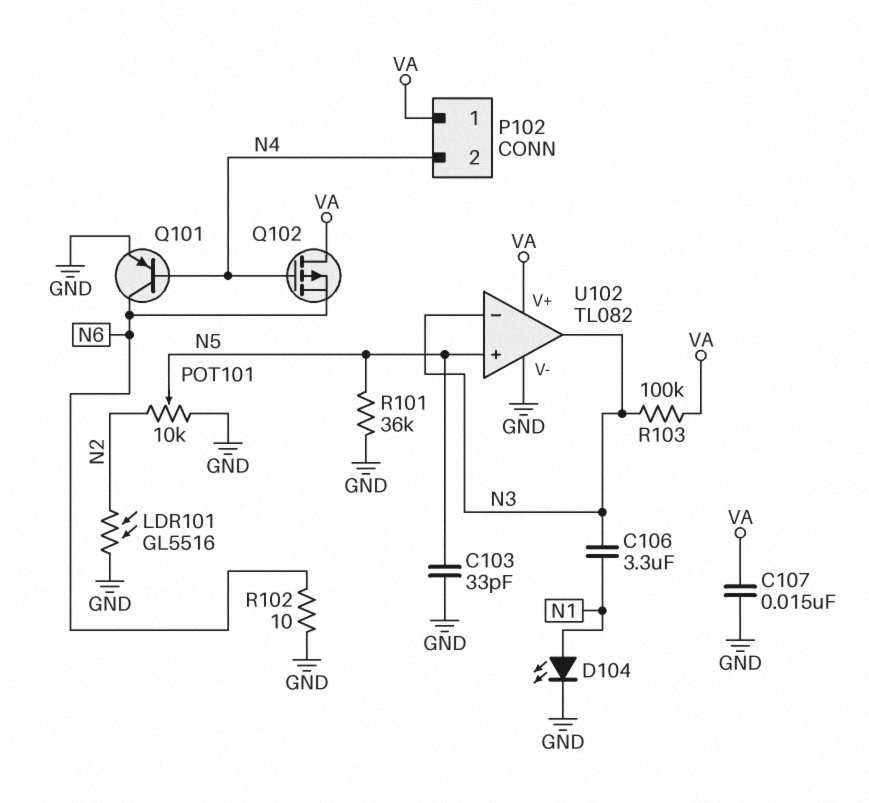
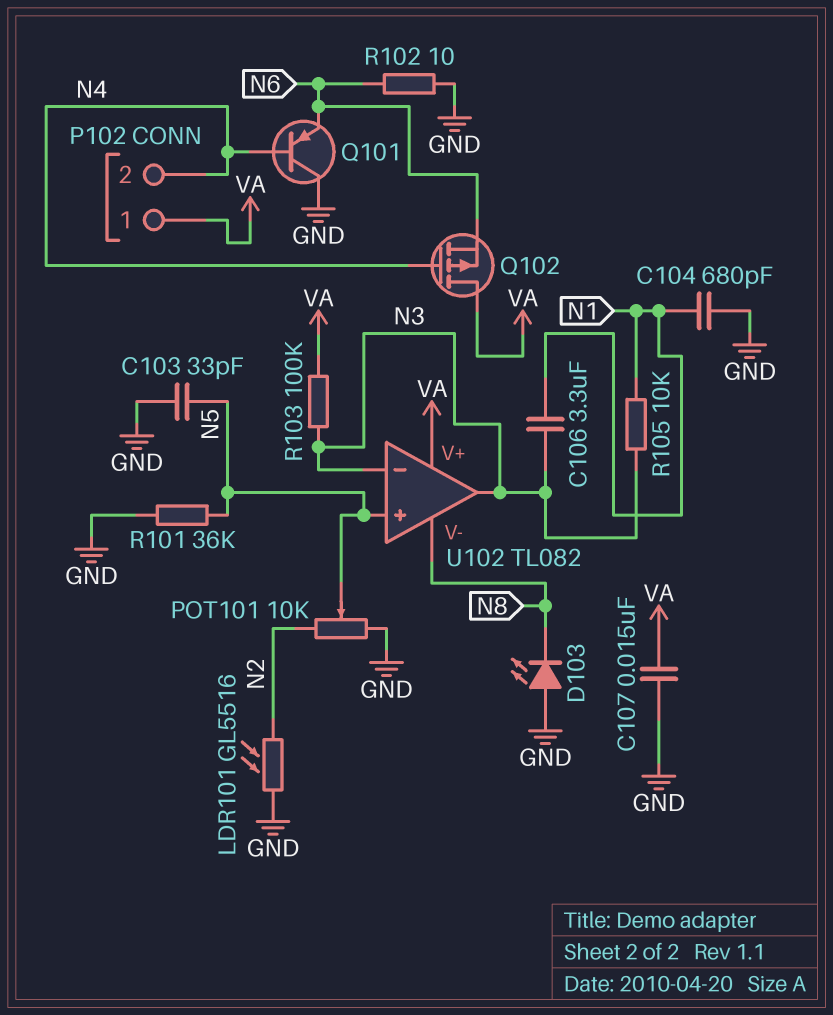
C104: none -> 680pF (GND, N1)
D103: none -> LED (A GND, K N8)
D104: LED (A N1, K GND) -> none
Q101: PNP (B N4, C N6, E GND) -> PNP (B N4, C GND, E N6)
R105: none -> 10k (N1, N3)
U102 pin V-: GND -> N8

